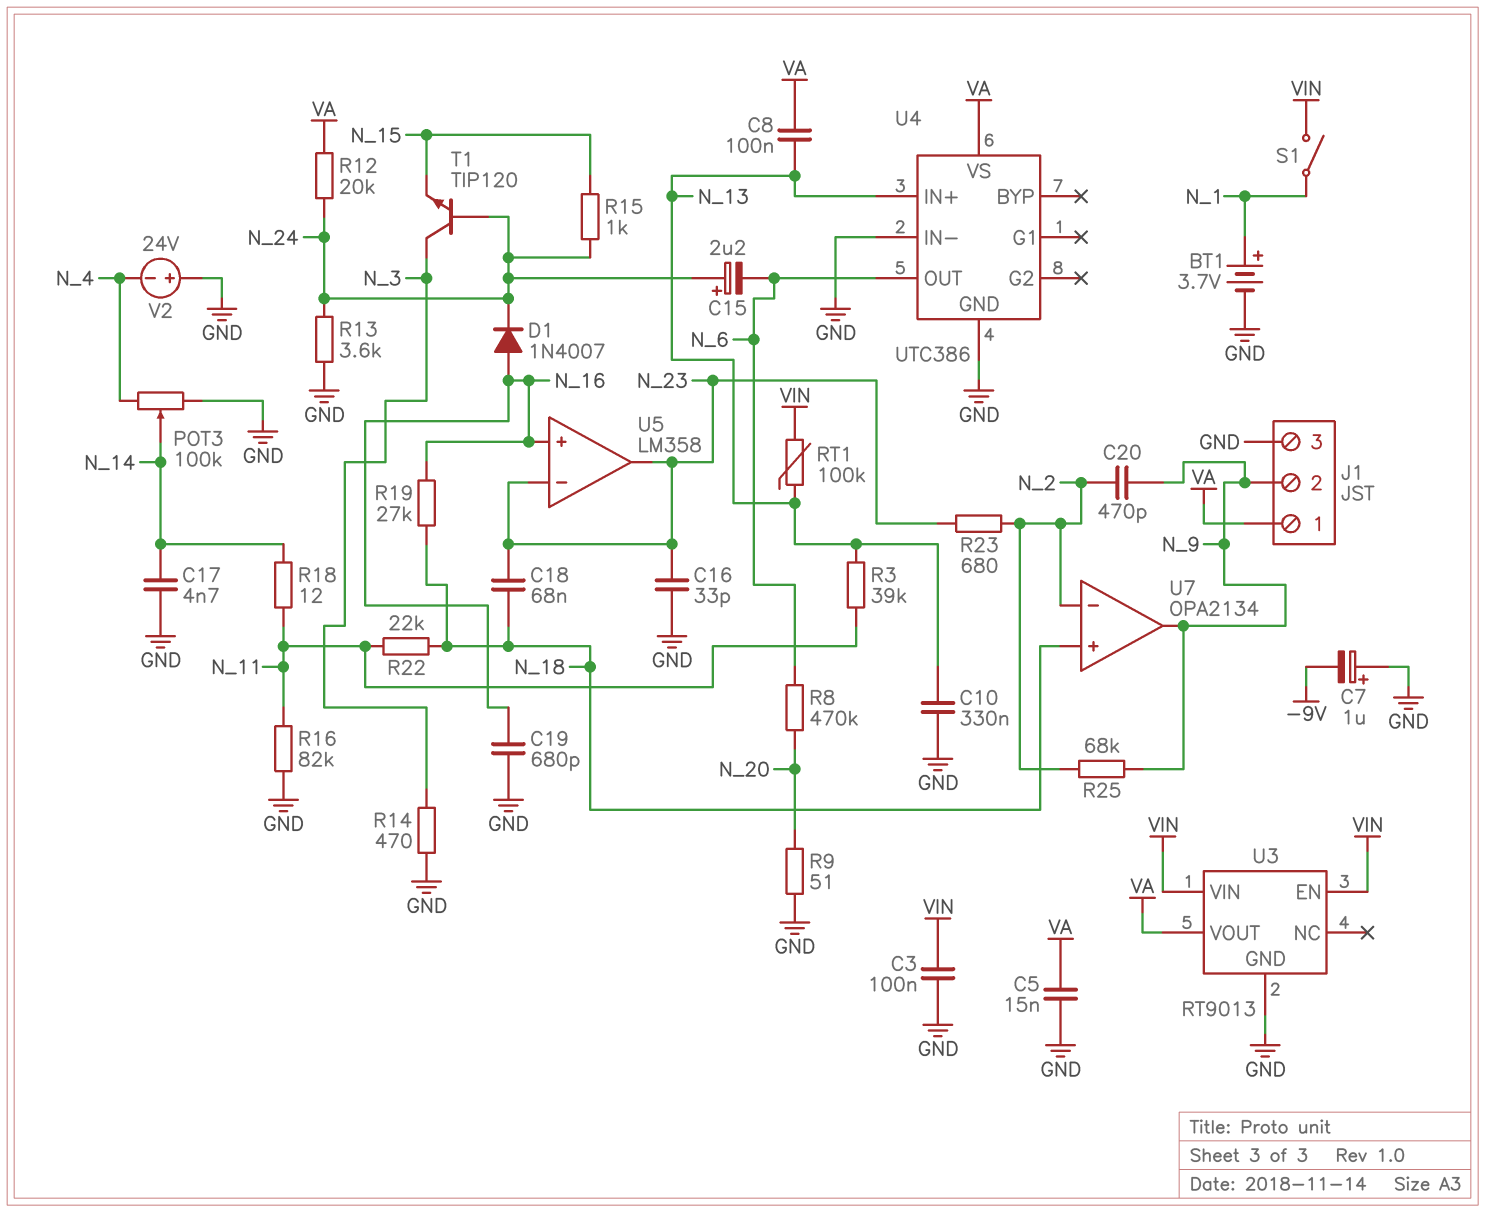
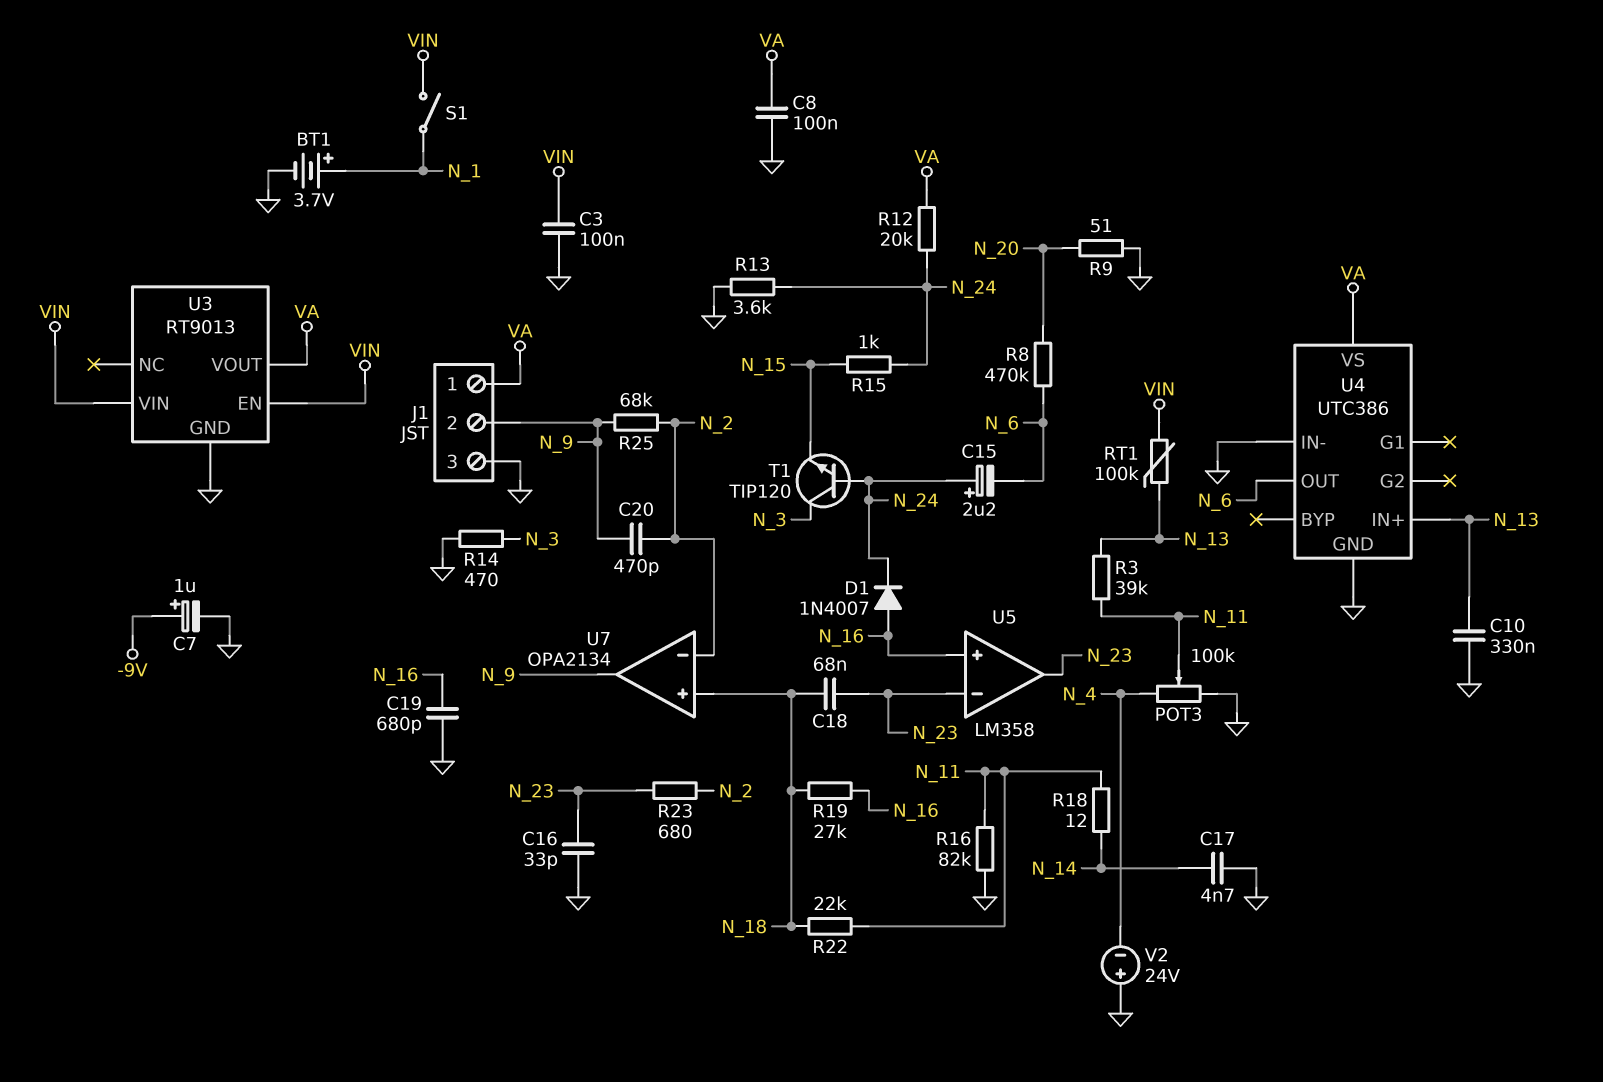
C5: 15nF (GND, VA) -> none
C7: 1uF (plus GND, minus -9V) -> 1uF (plus -9V, minus GND)
C8: 100nF (N_13, VA) -> 100nF (GND, VA)
POT3: 100k (GND, N_4, wiper N_14) -> 100k (GND, N_4, wiper N_11)

